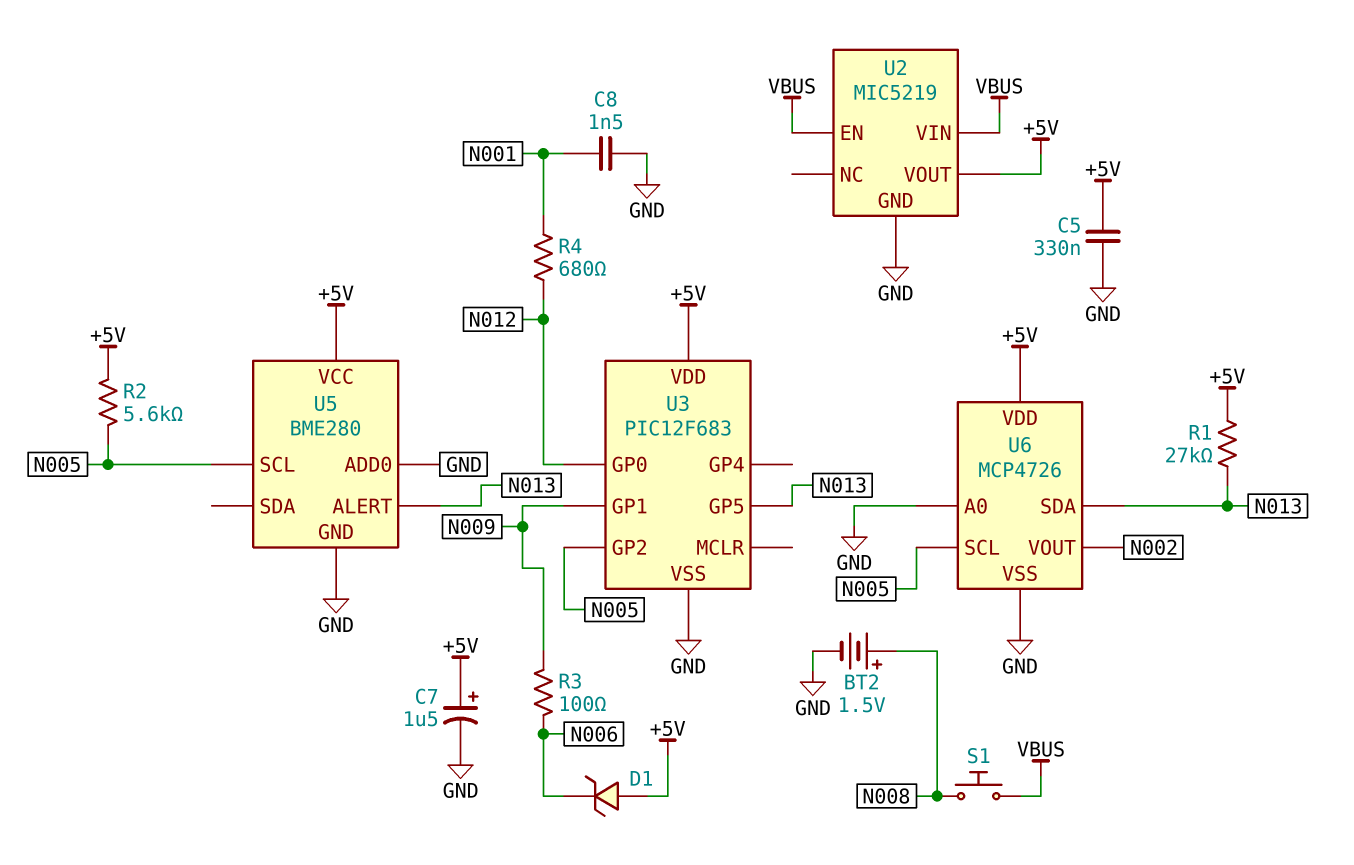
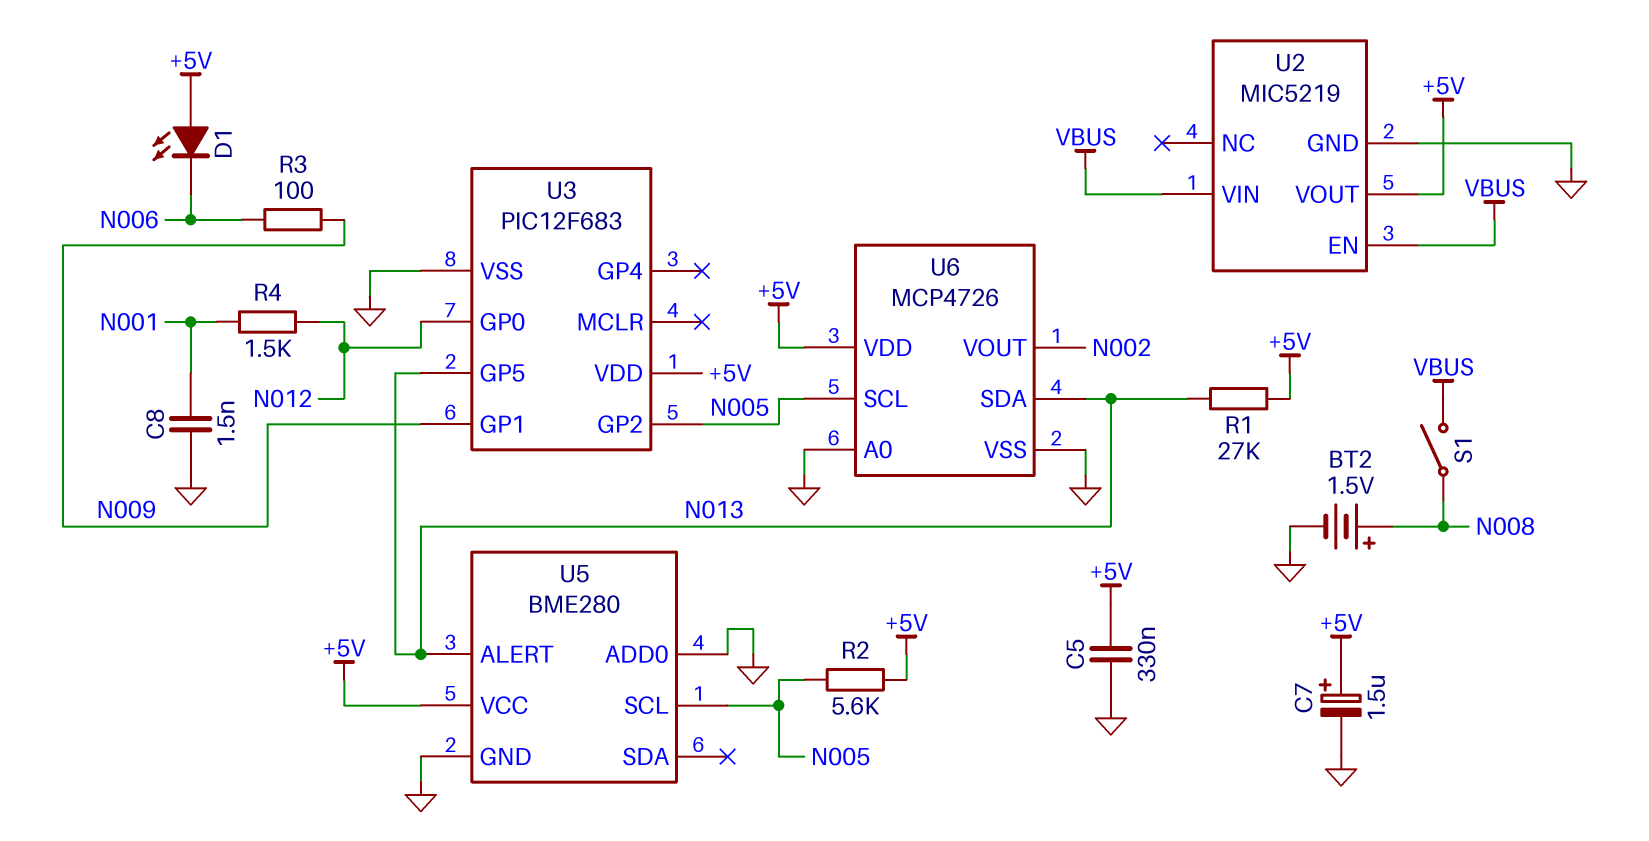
D1: zener (A +5V, K N006) -> LED (A +5V, K N006)
R4: 680 (N001, N012) -> 1.5k (N001, N012)
S1: button (N008, VBUS) -> switch (N008, VBUS)

